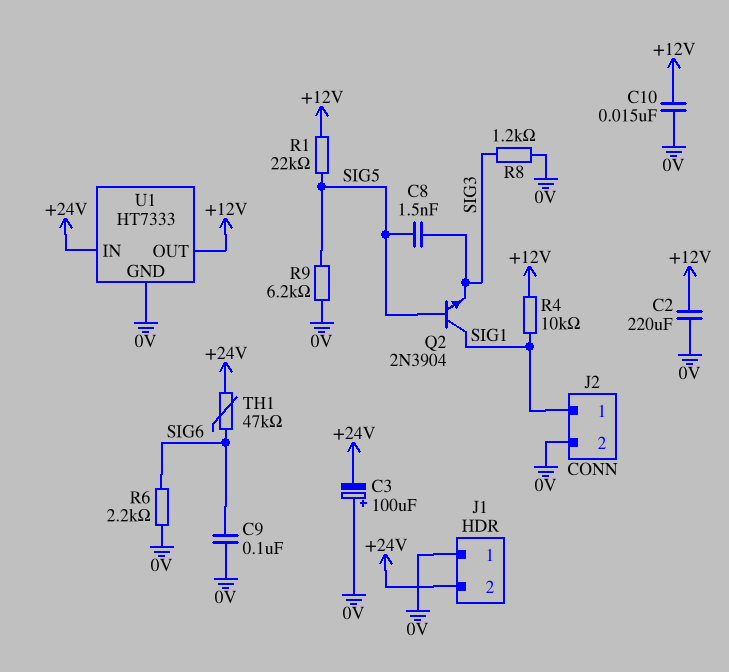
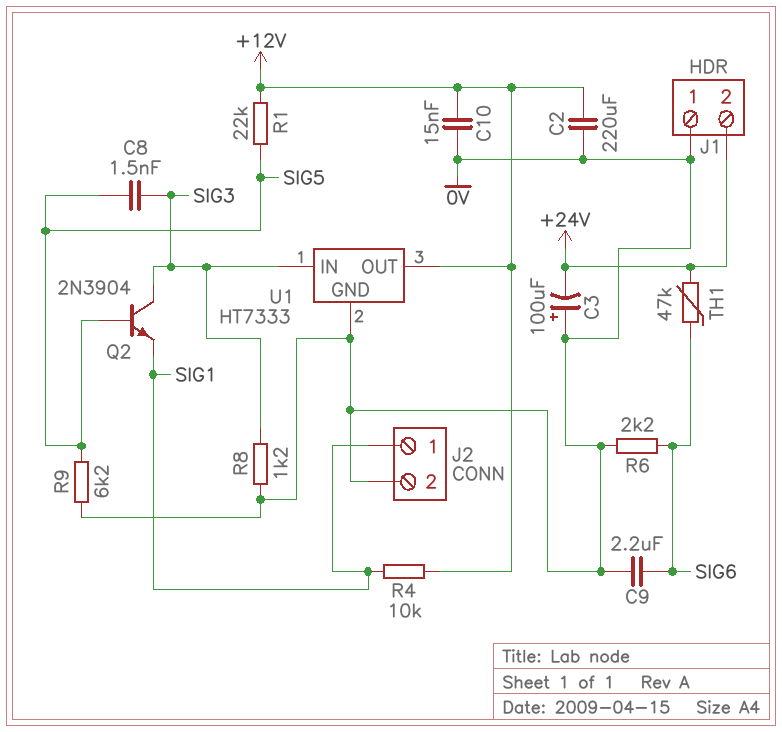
C9: 100nF (0V, SIG6) -> 2.2uF (0V, SIG6)
Q2: NPN 2N3904 (B SIG5, C SIG1, E SIG3) -> NPN 2N3904 (B SIG5, C SIG3, E SIG1)
U1 pin IN: +24V -> SIG3

